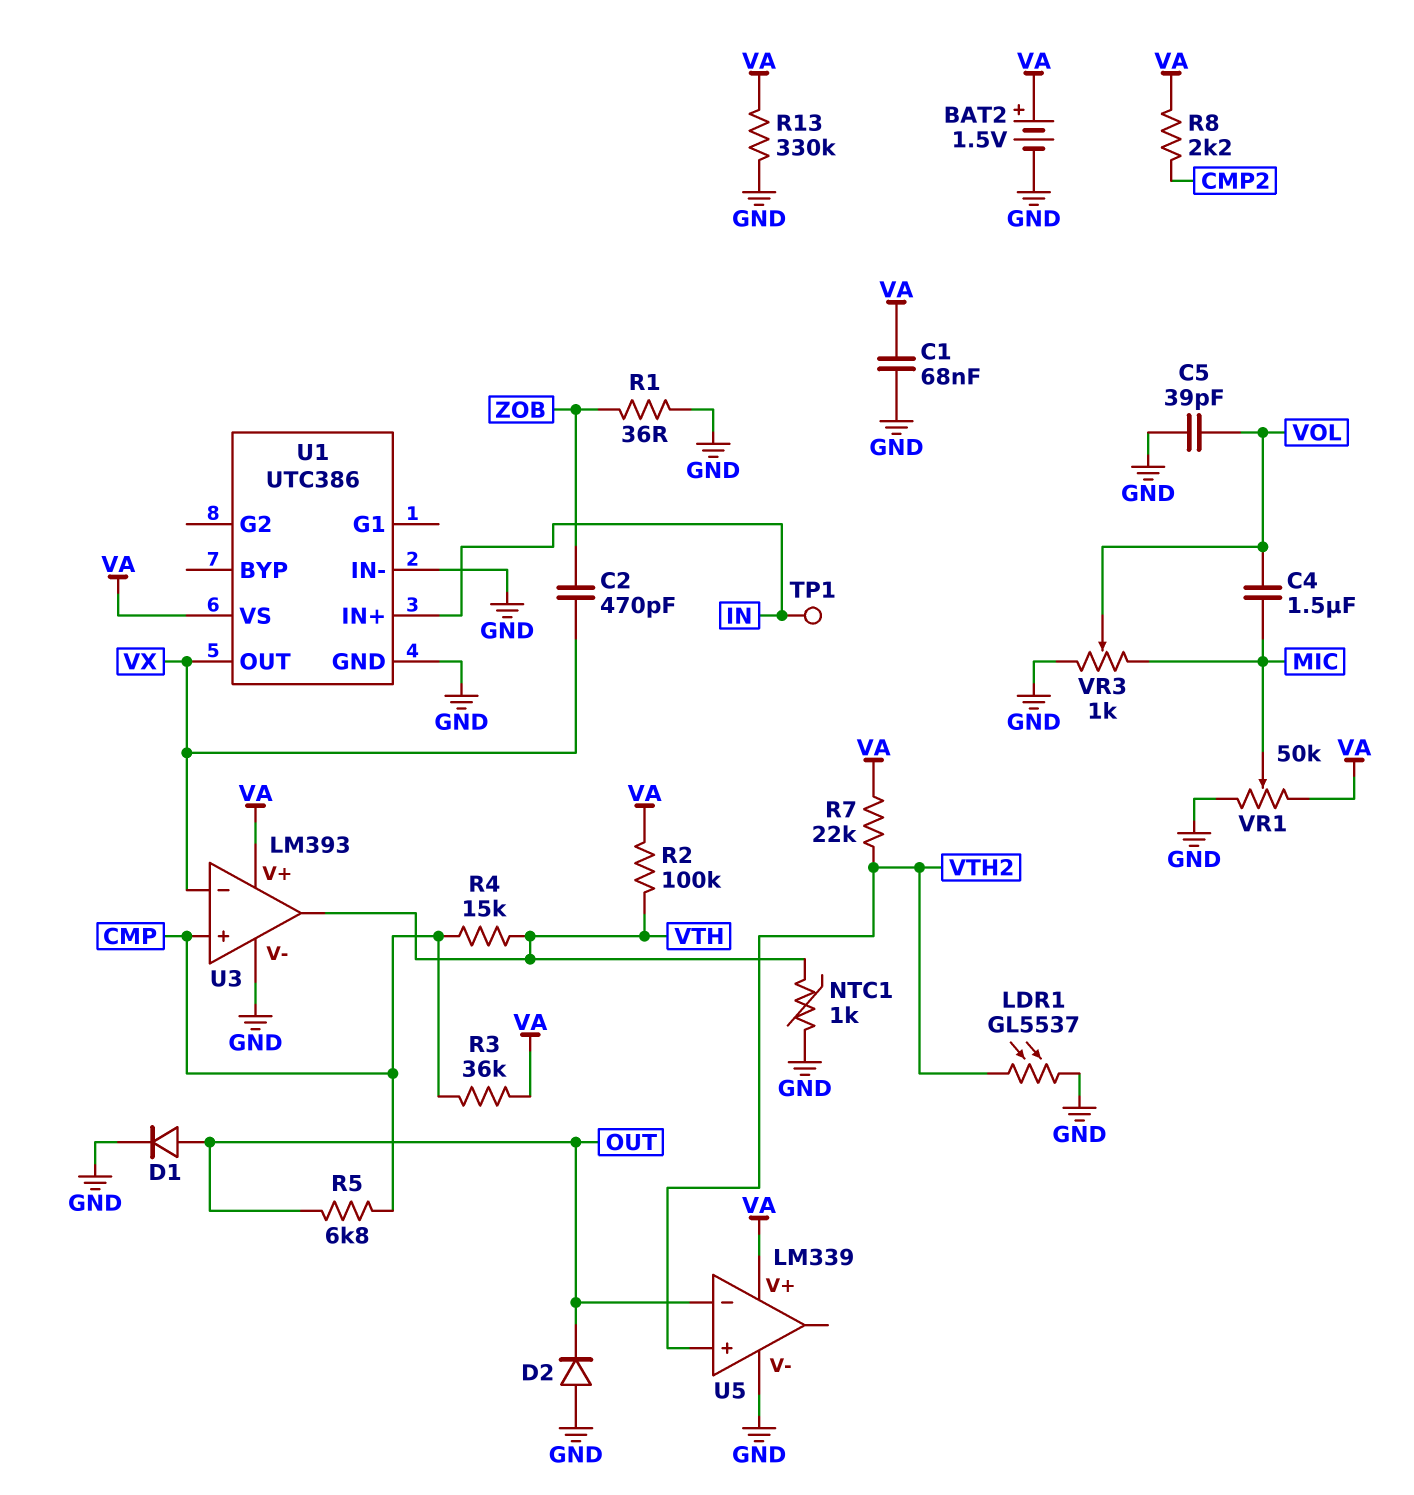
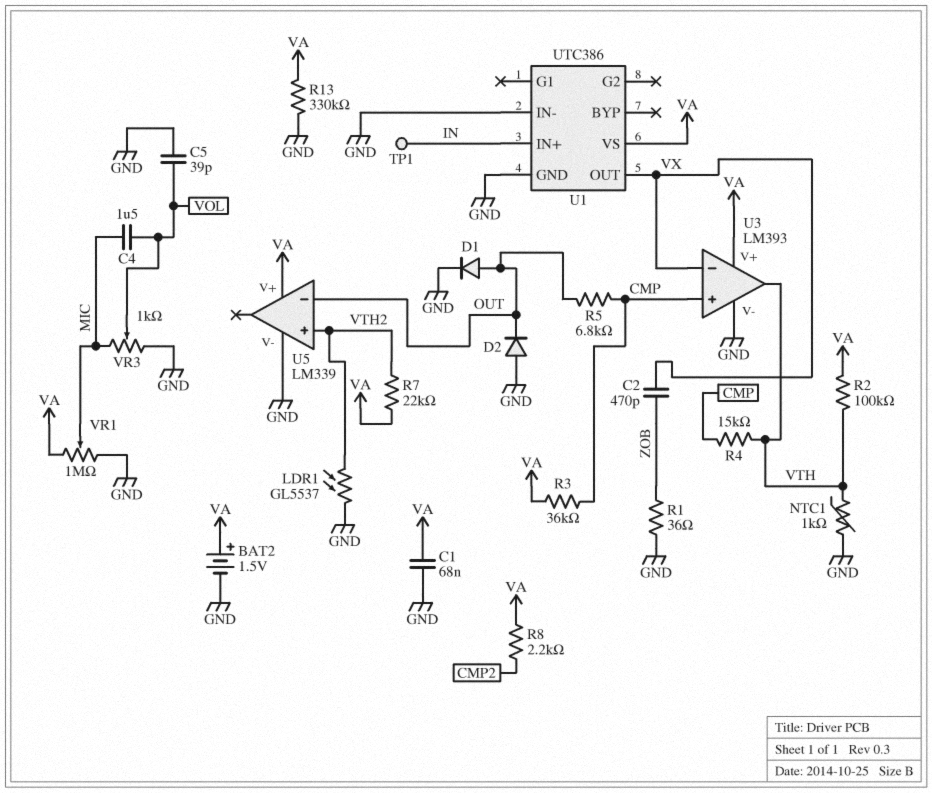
VR1: 50k (GND, VA, wiper MIC) -> 1M (GND, VA, wiper MIC)

